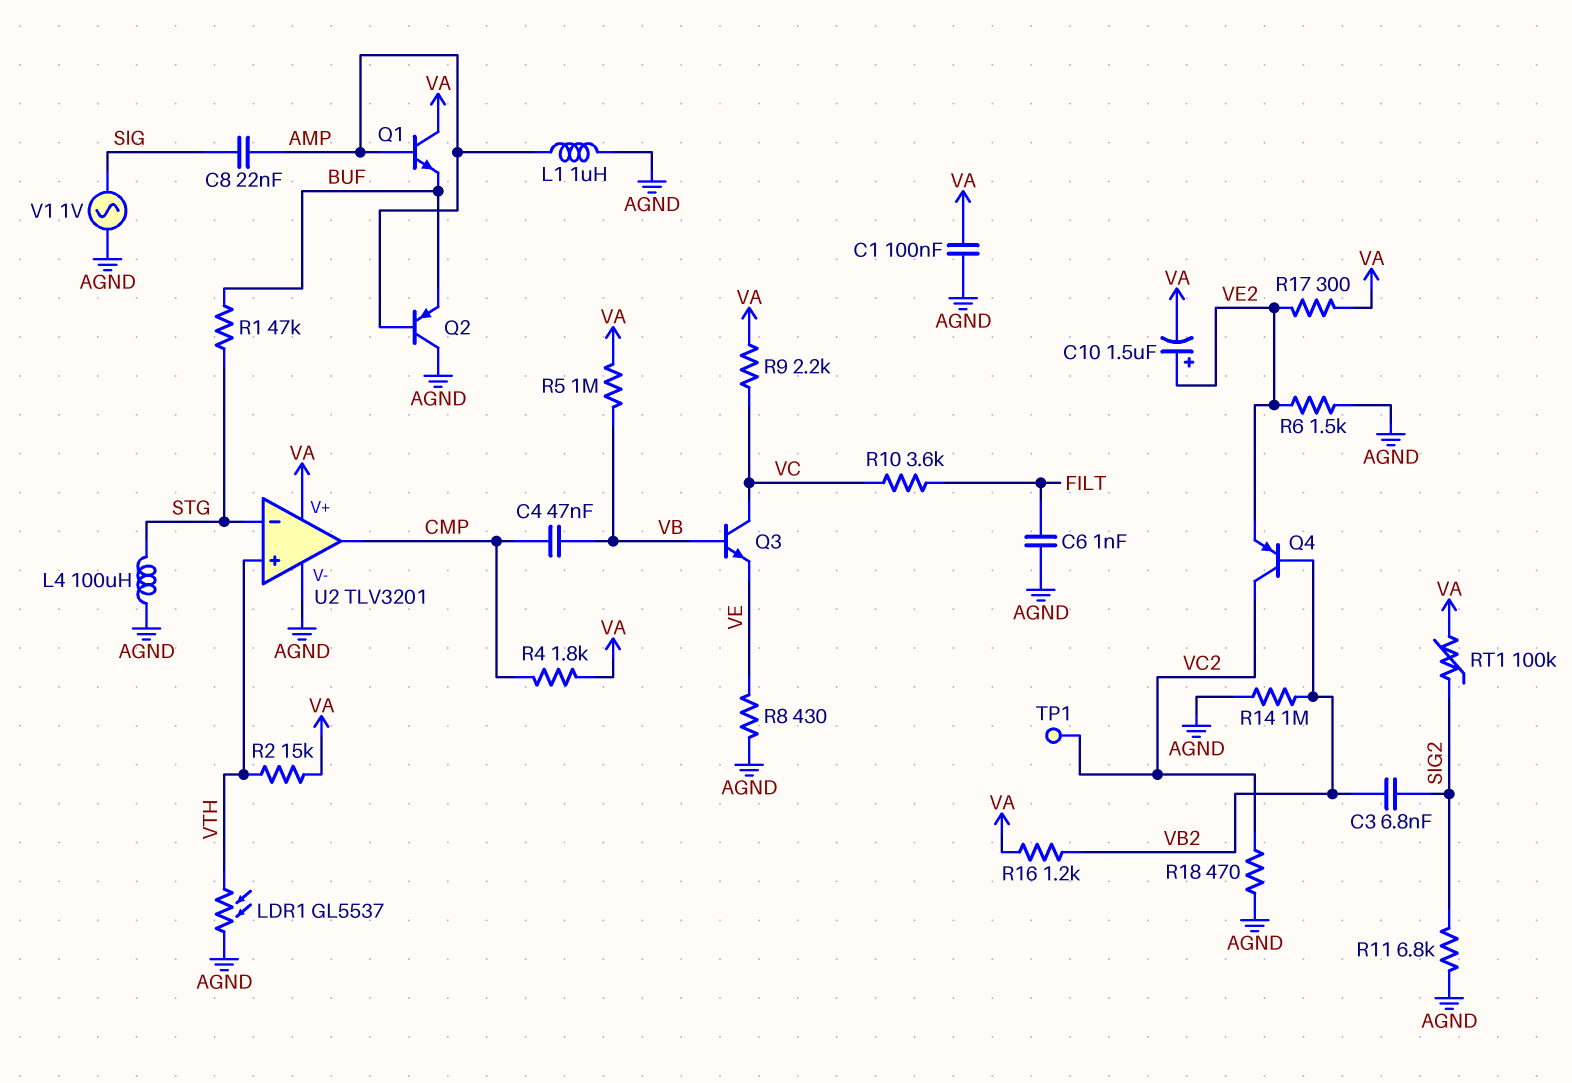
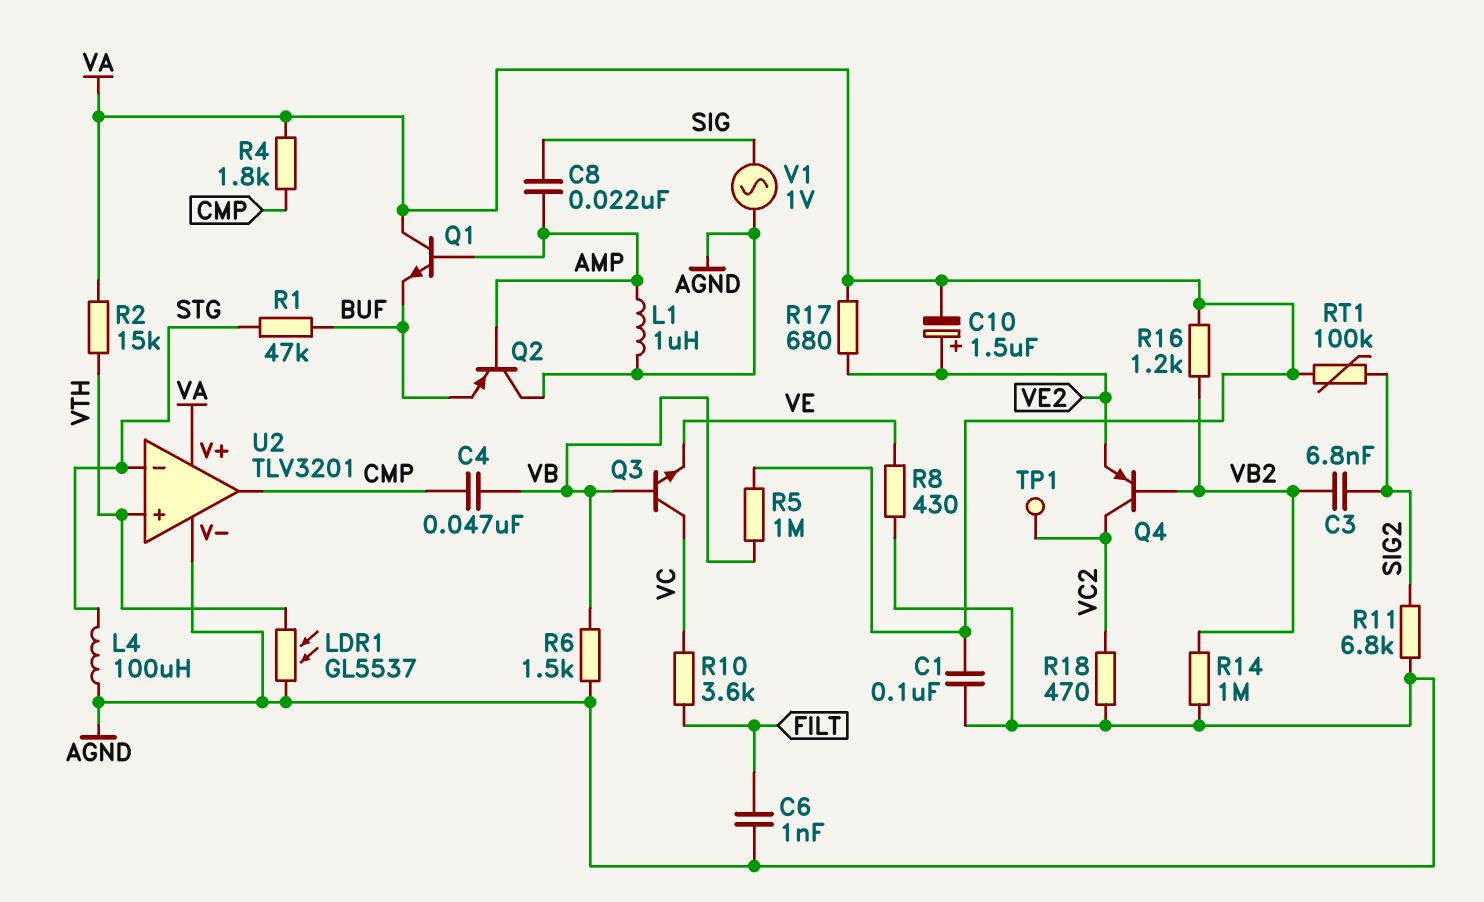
R6: 1.5k (AGND, VE2) -> 1.5k (AGND, VB)
R9: 2.2k (VA, VC) -> none
R17: 300 (VA, VE2) -> 680 (VA, VE2)

